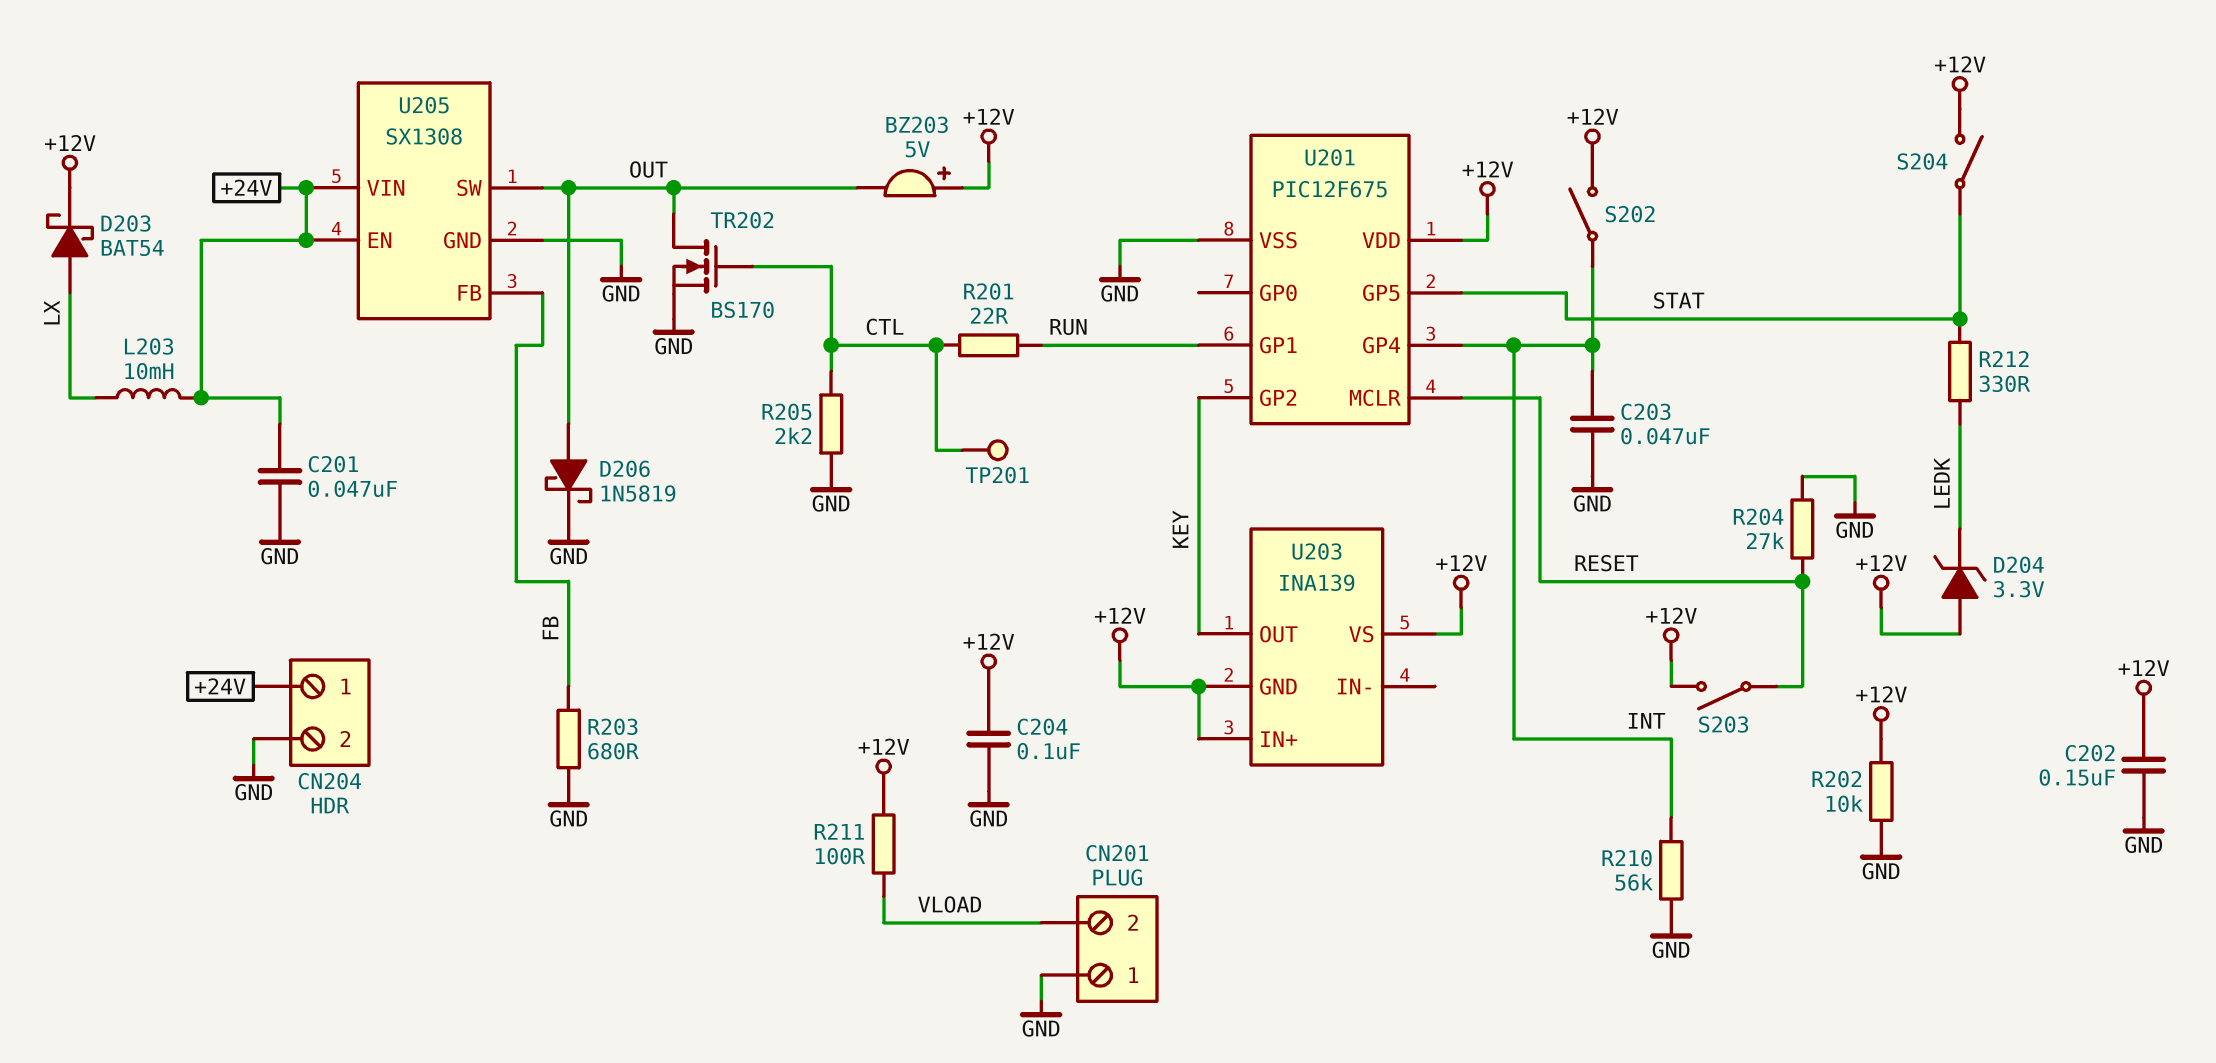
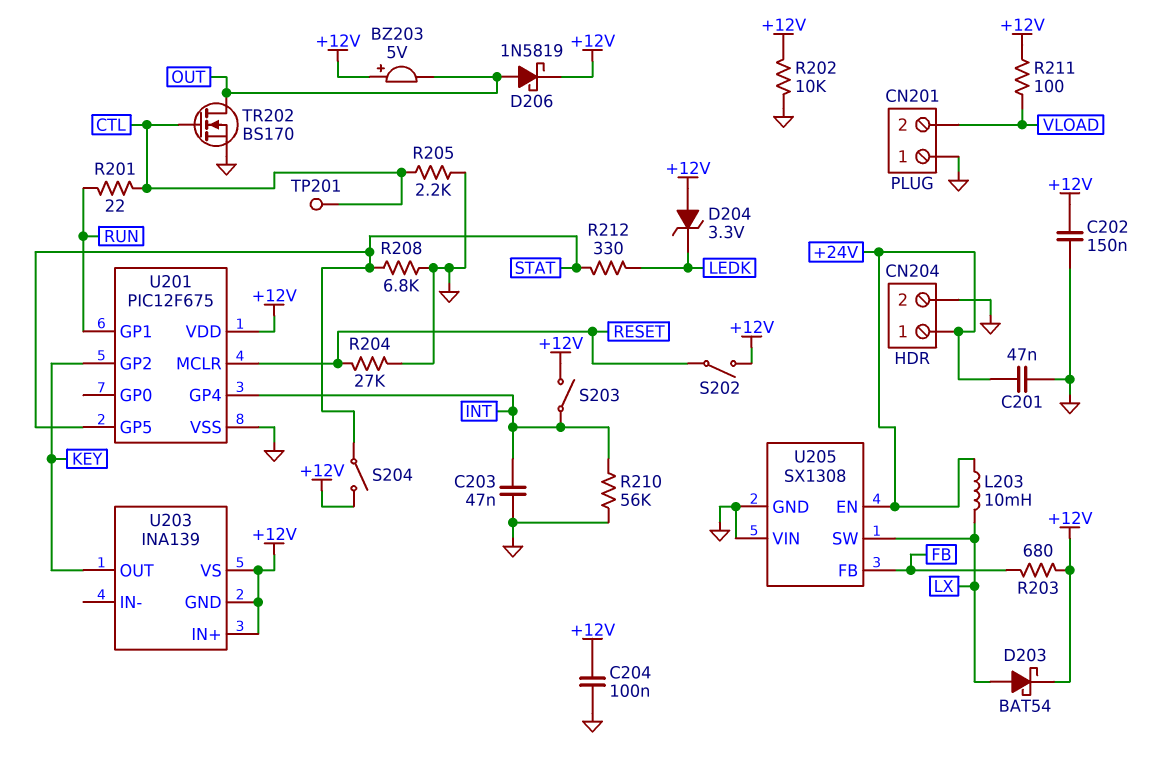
D206: schottky 1N5819 (A OUT, K GND) -> schottky 1N5819 (A OUT, K +12V)
R203: 680 (FB, GND) -> 680 (+12V, FB)
R208: none -> 6.8k (GND, STAT)
S202: switch (+12V, INT) -> switch (+12V, RESET)
S203: switch (+12V, RESET) -> switch (+12V, INT)
U205 pin SW: OUT -> LX
U205 pin VIN: +24V -> GND

